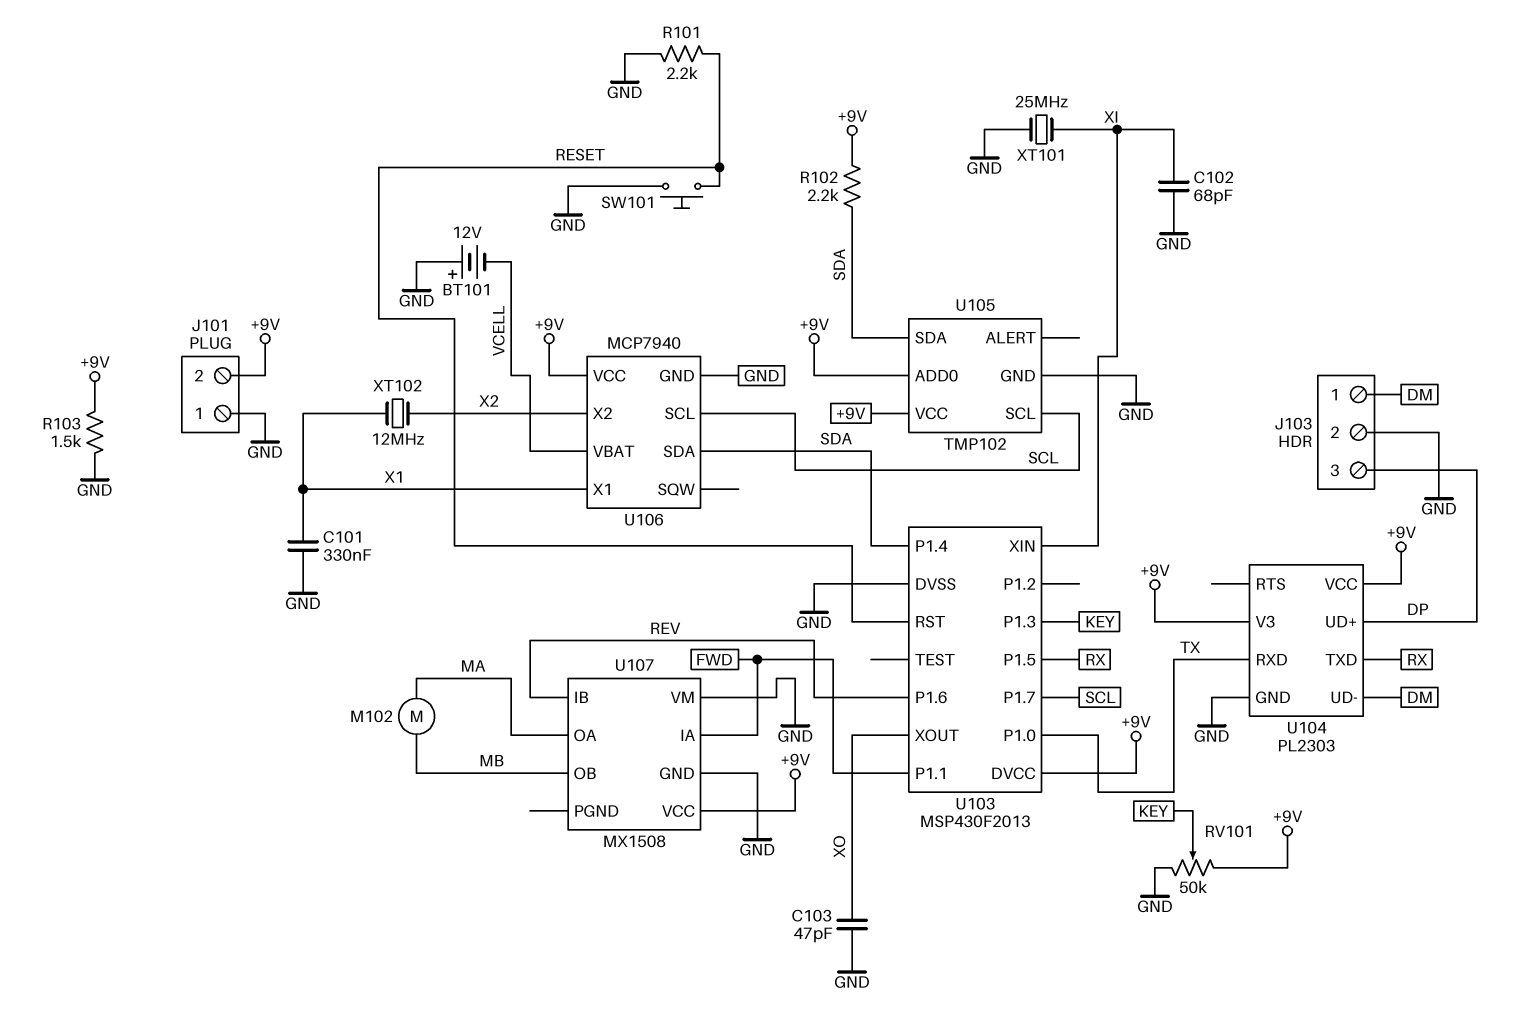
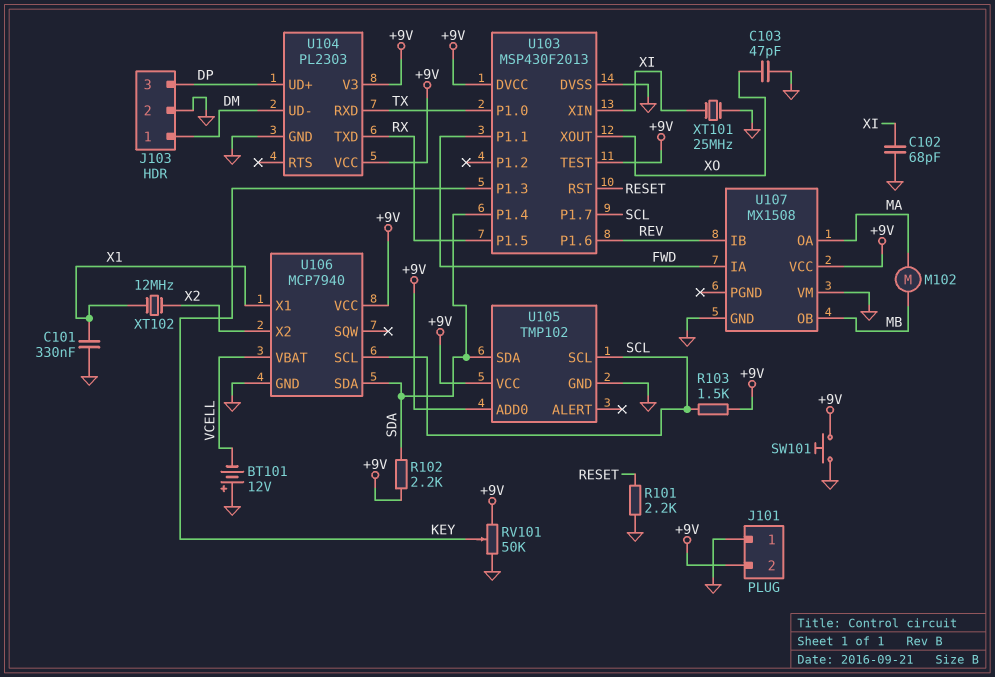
R103: 1.5k (+9V, GND) -> 1.5k (+9V, SCL)
SW101: button (GND, RESET) -> button (+9V, GND)
U103 pin TEST: none -> +9V

